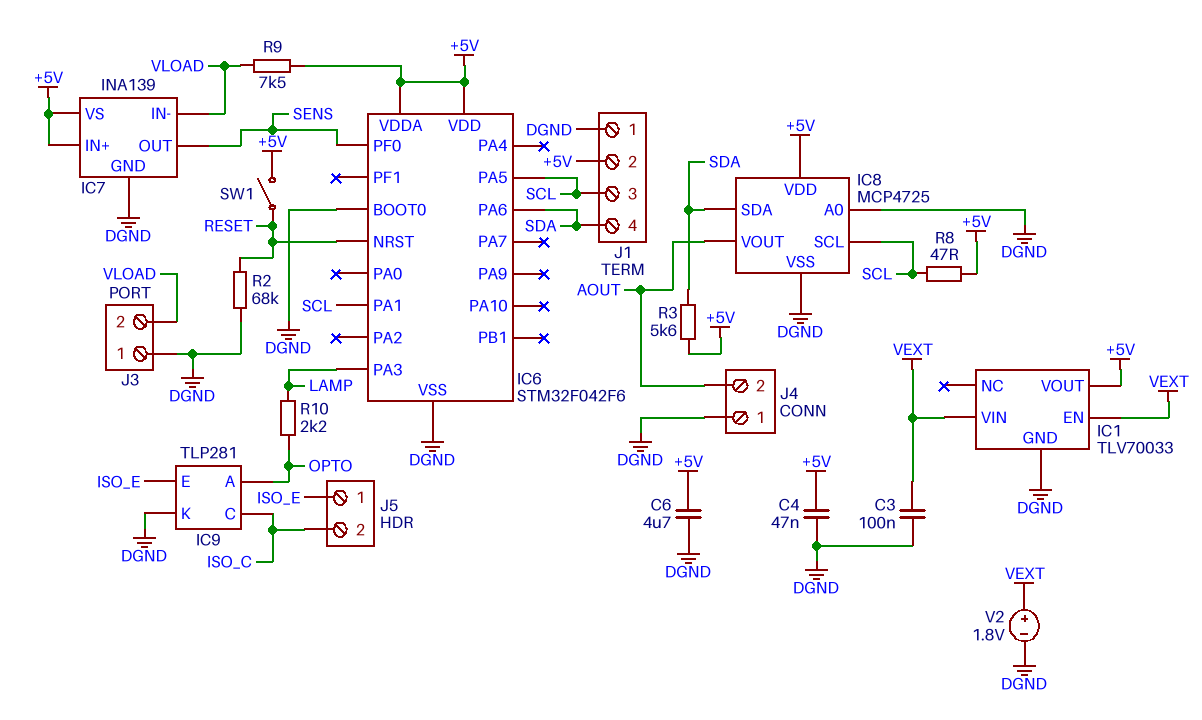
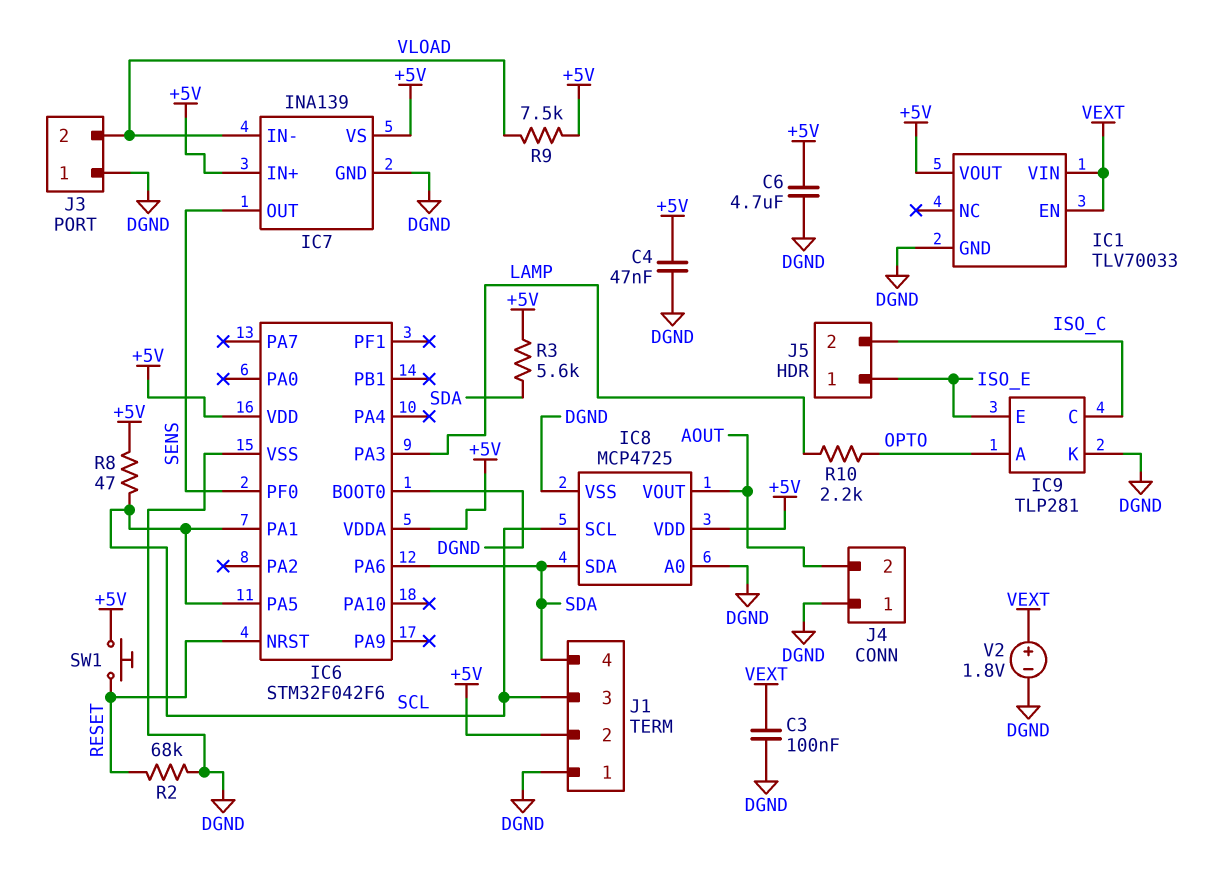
SW1: switch (+5V, RESET) -> button (+5V, RESET)

